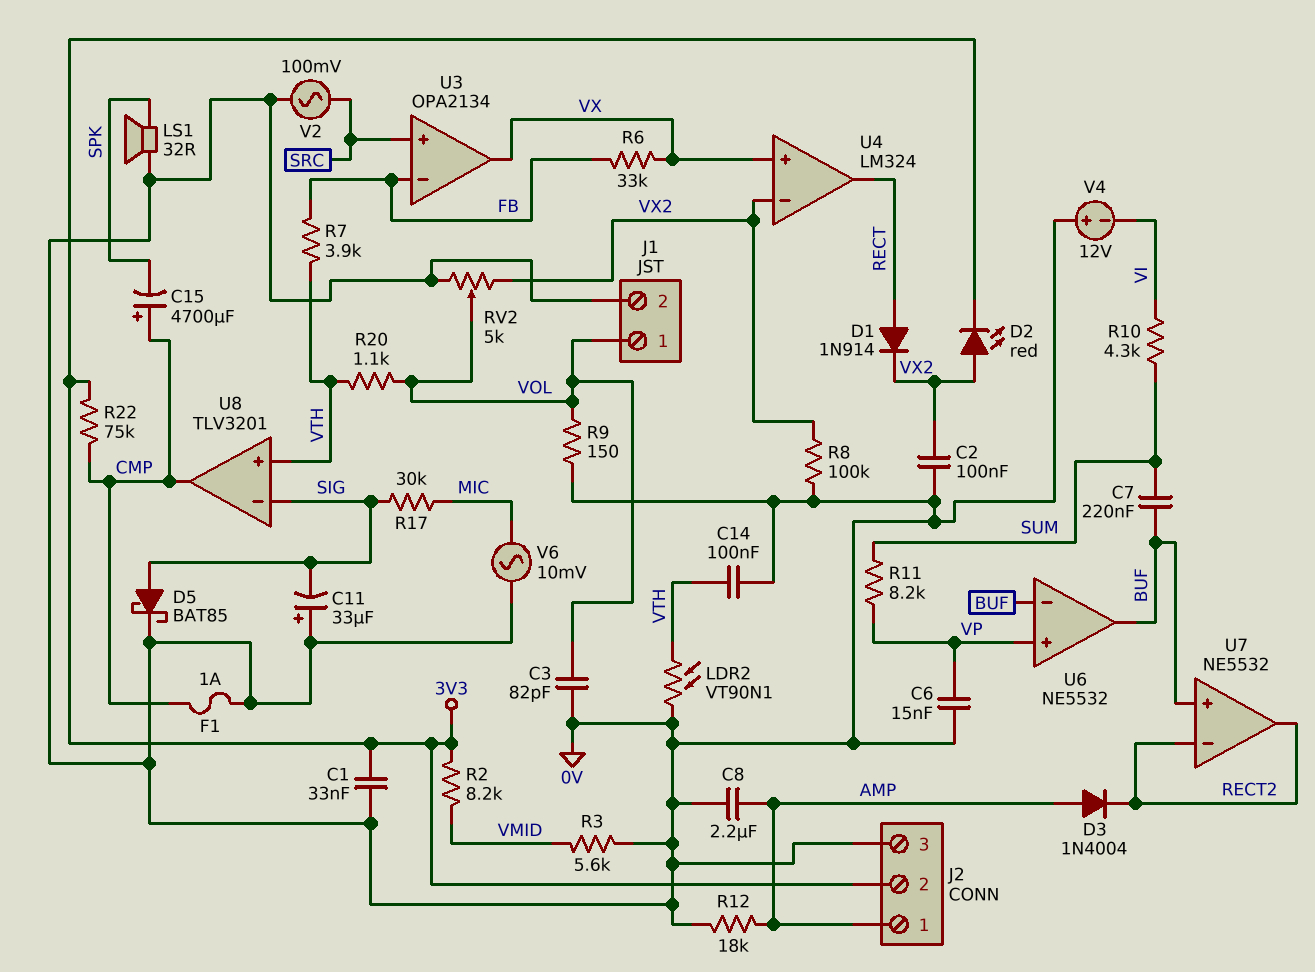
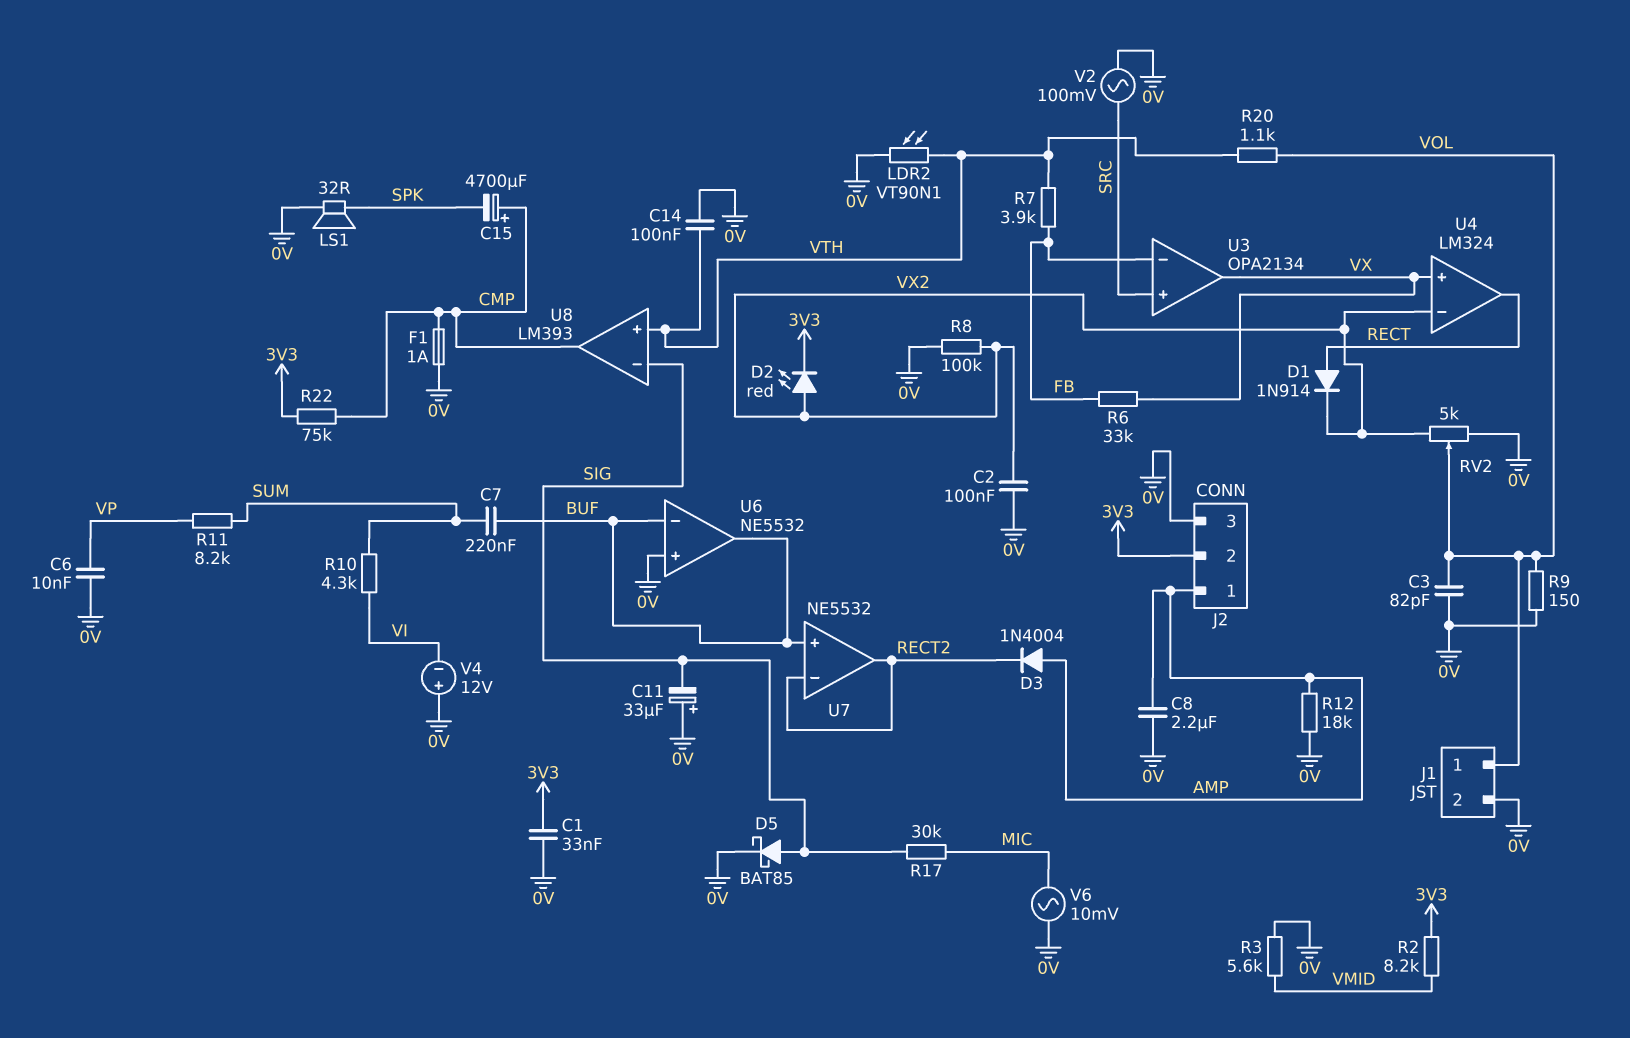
C6: 15nF (0V, VP) -> 10nF (0V, VP)
U6 pin in+: VP -> 0V
U8: TLV3201 -> LM393

